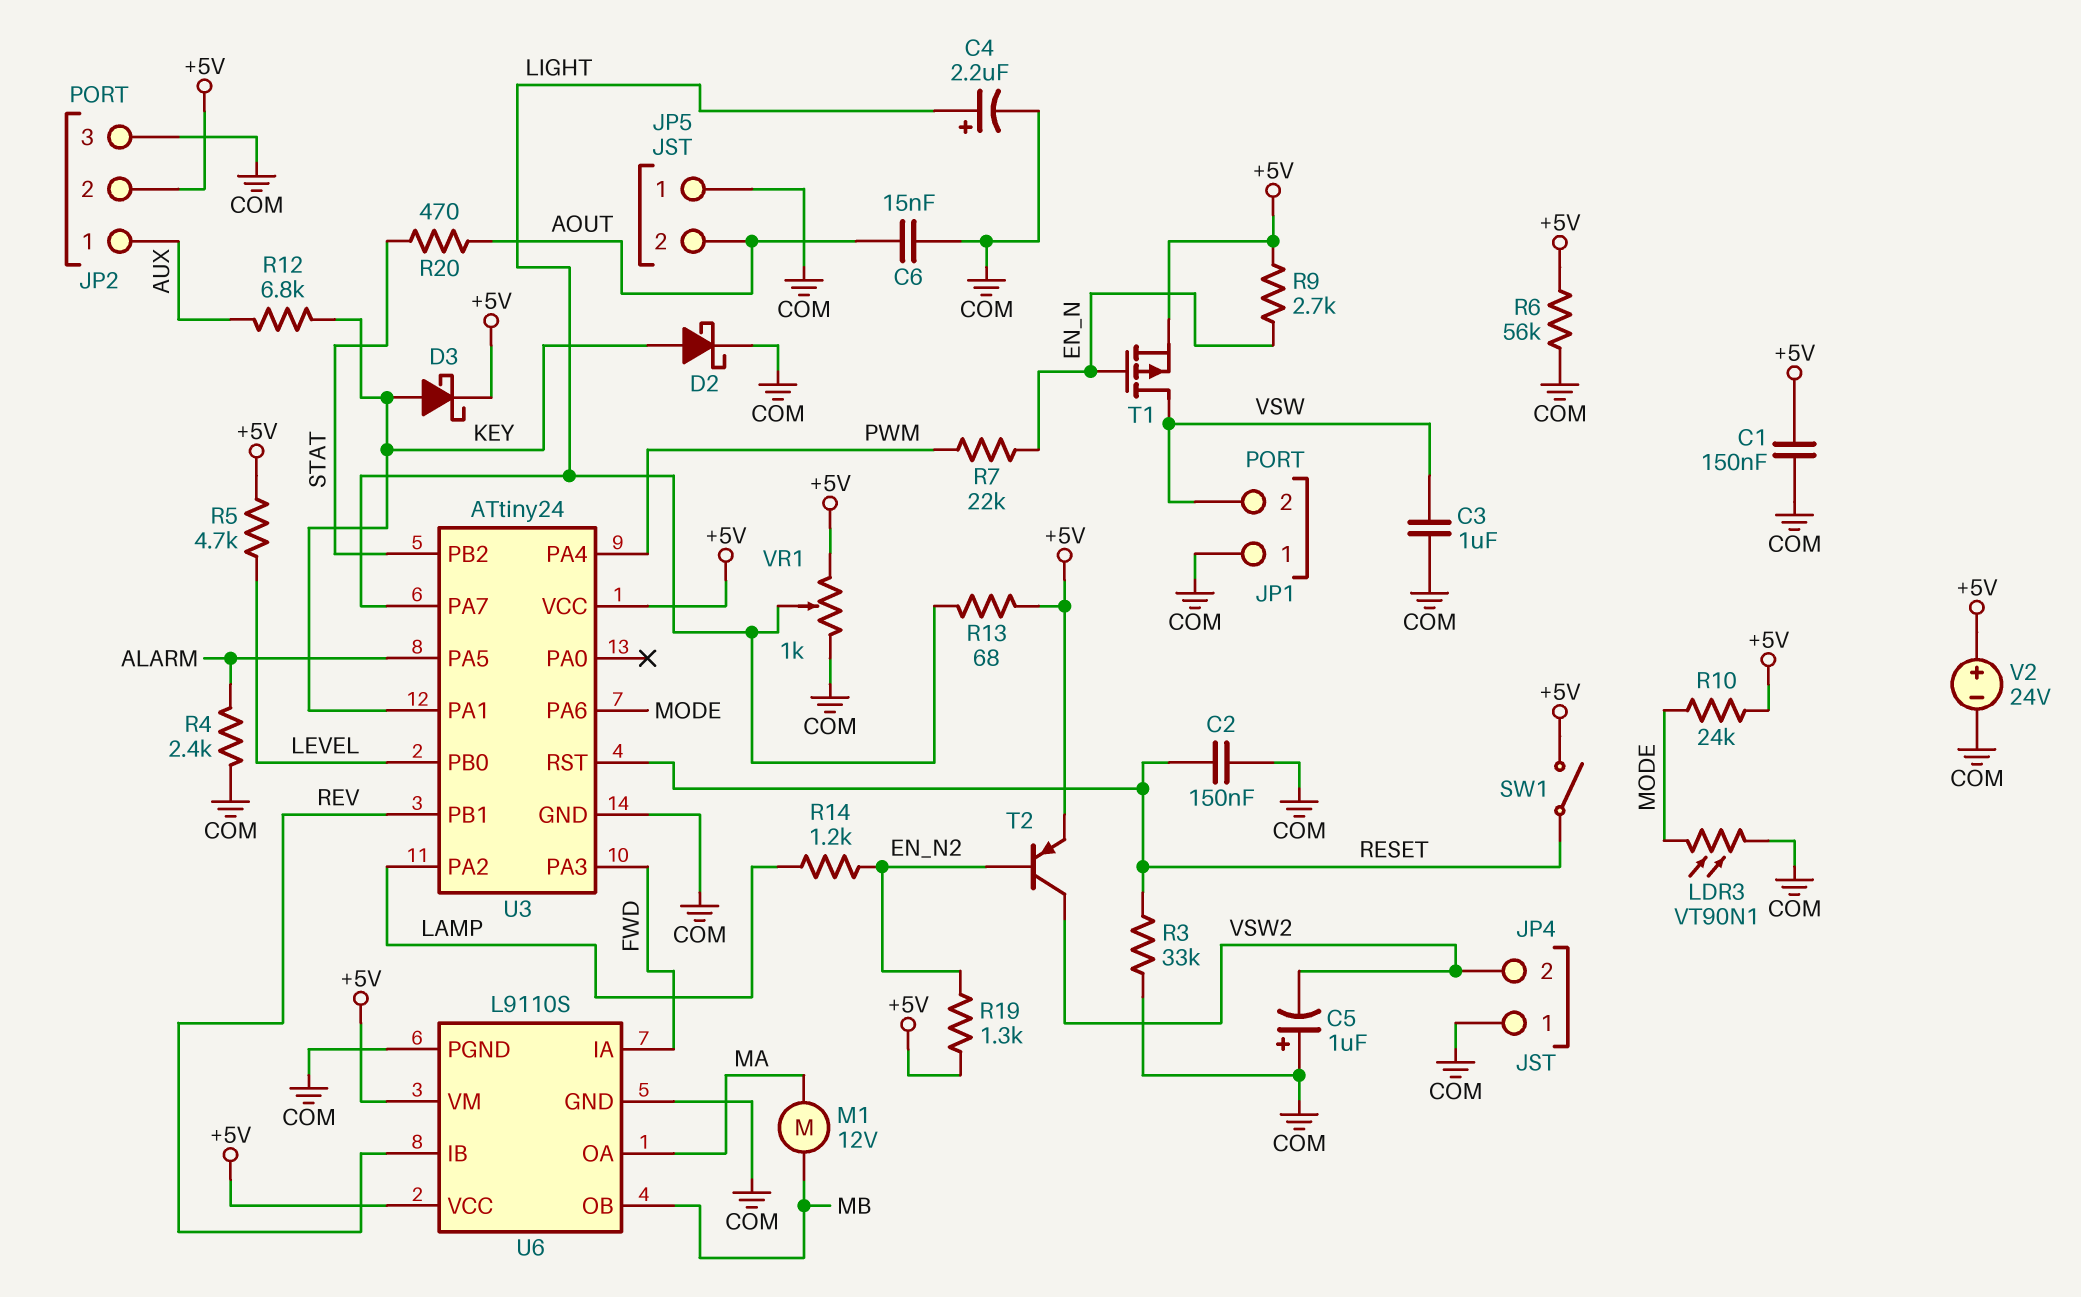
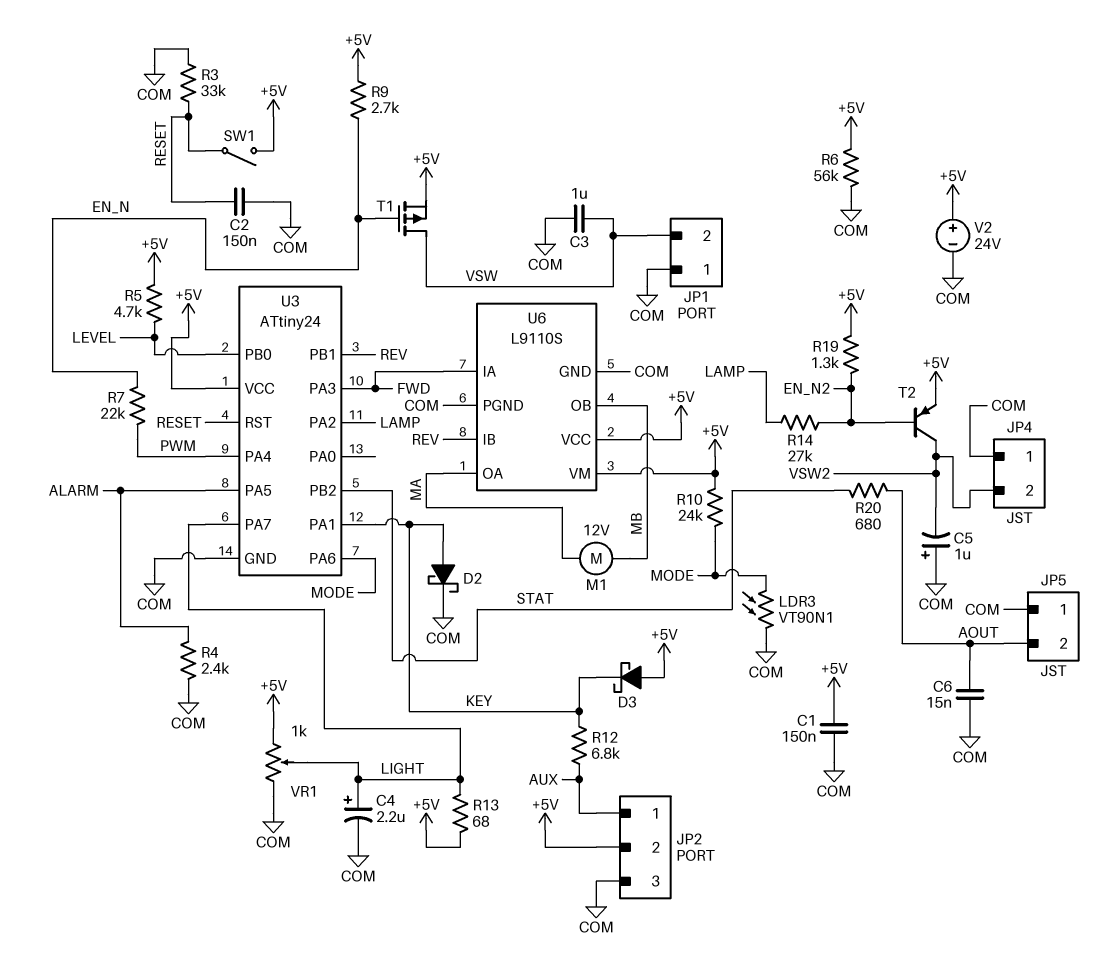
D3: schottky (A KEY, K +5V) -> schottky (A +5V, K KEY)
R14: 1.2k (EN_N2, LAMP) -> 27k (EN_N2, LAMP)
R20: 470 (AOUT, STAT) -> 680 (AOUT, STAT)

